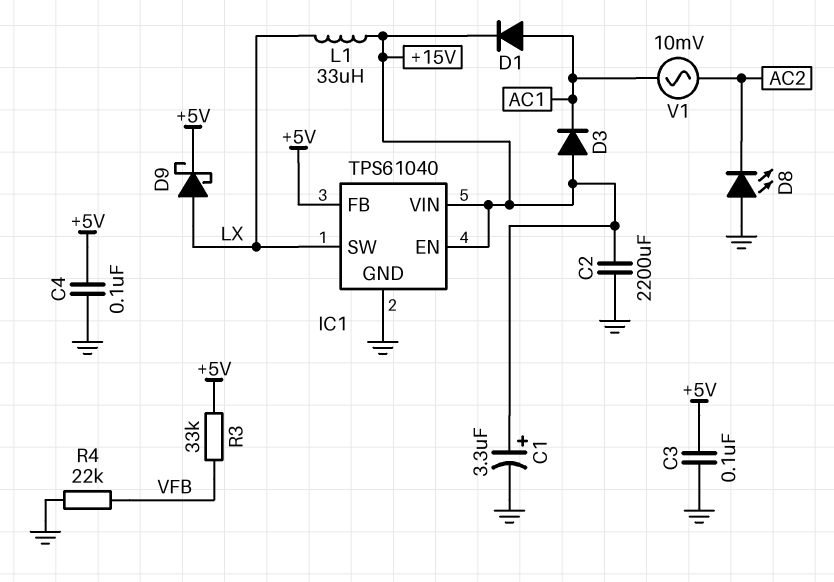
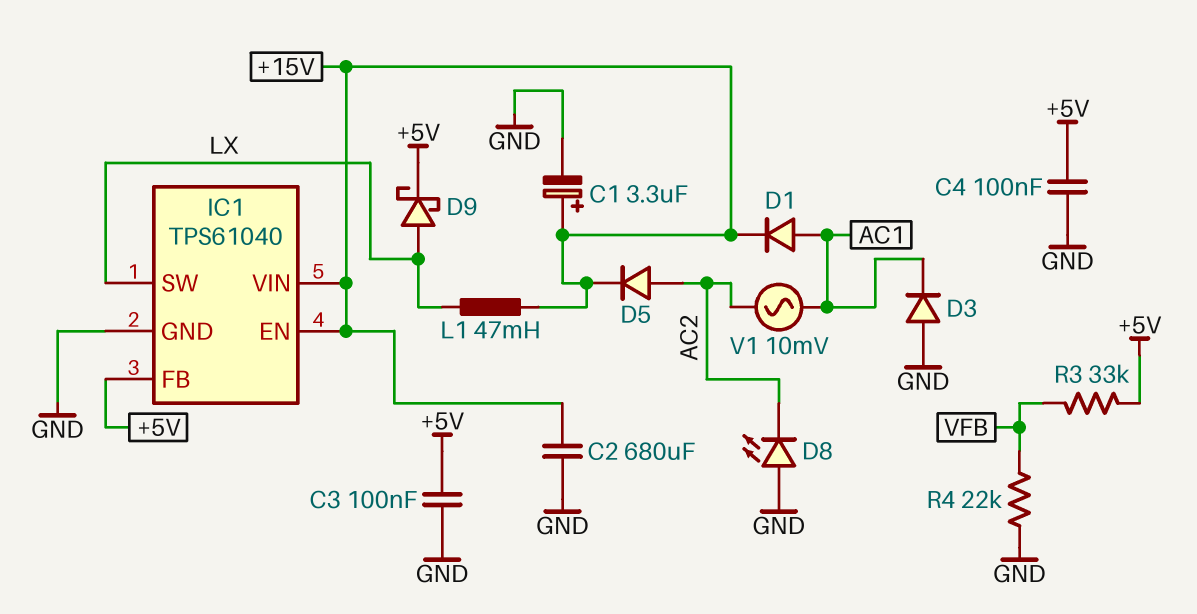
C2: 2200uF (+15V, GND) -> 680uF (+15V, GND)
D3: diode (A +15V, K AC1) -> diode (A GND, K AC1)
D5: none -> diode (A AC2, K +15V)
L1: 33uH (+15V, LX) -> 47mH (+15V, LX)

